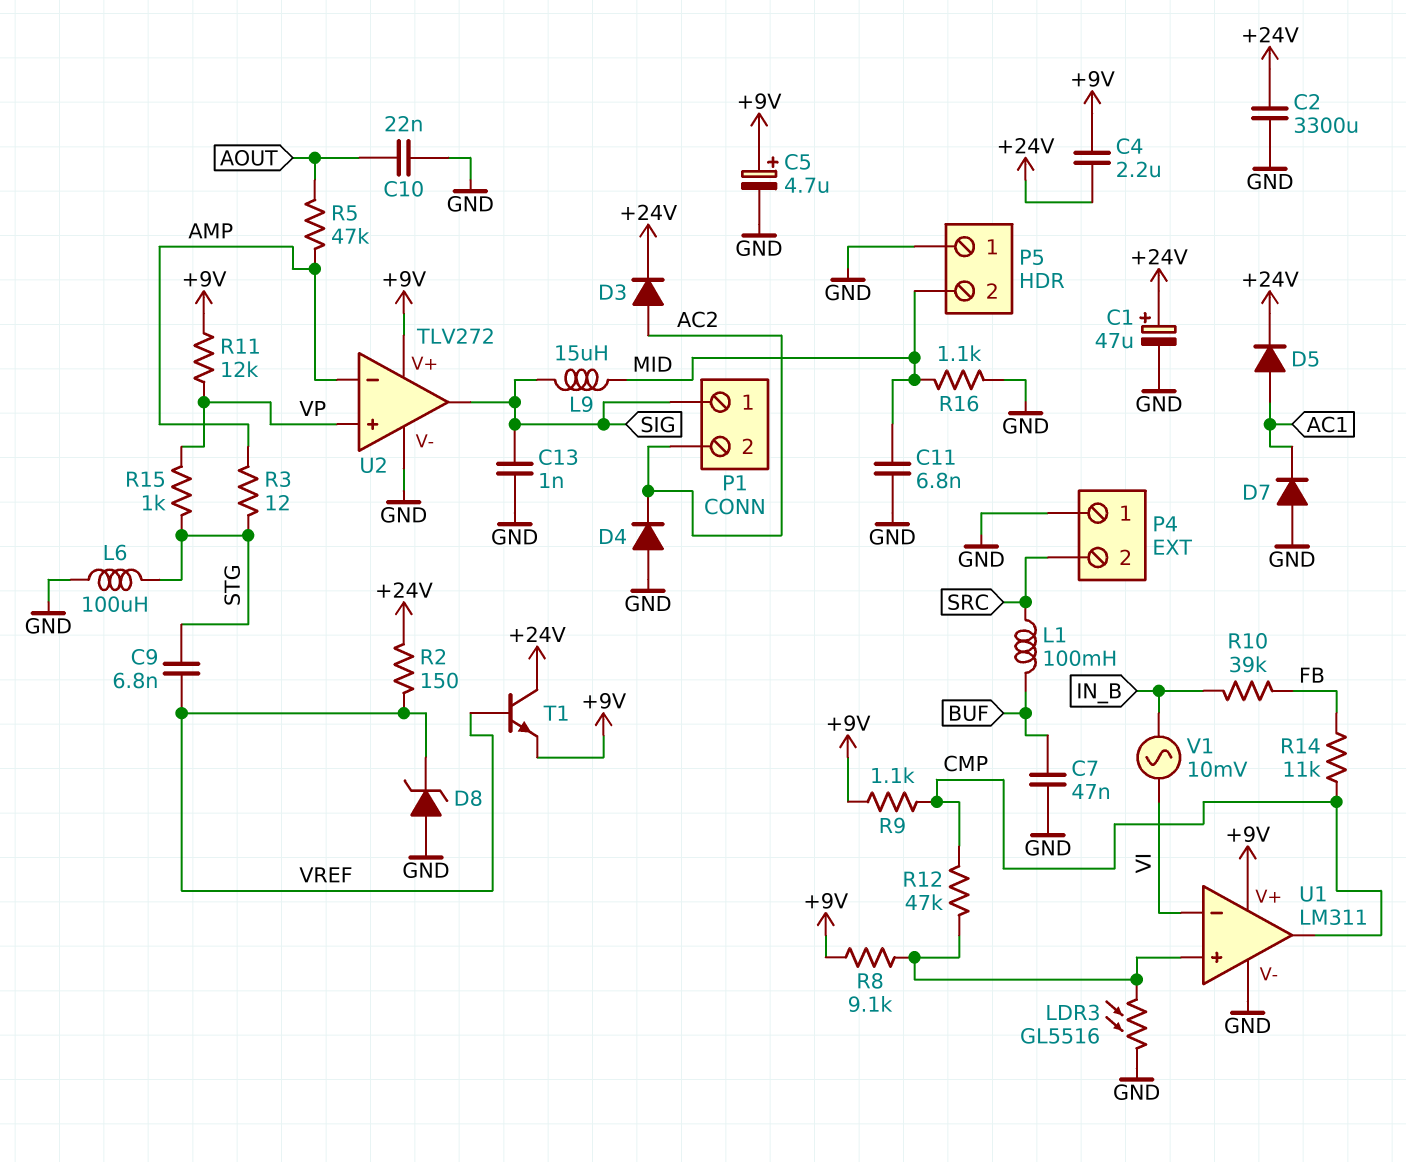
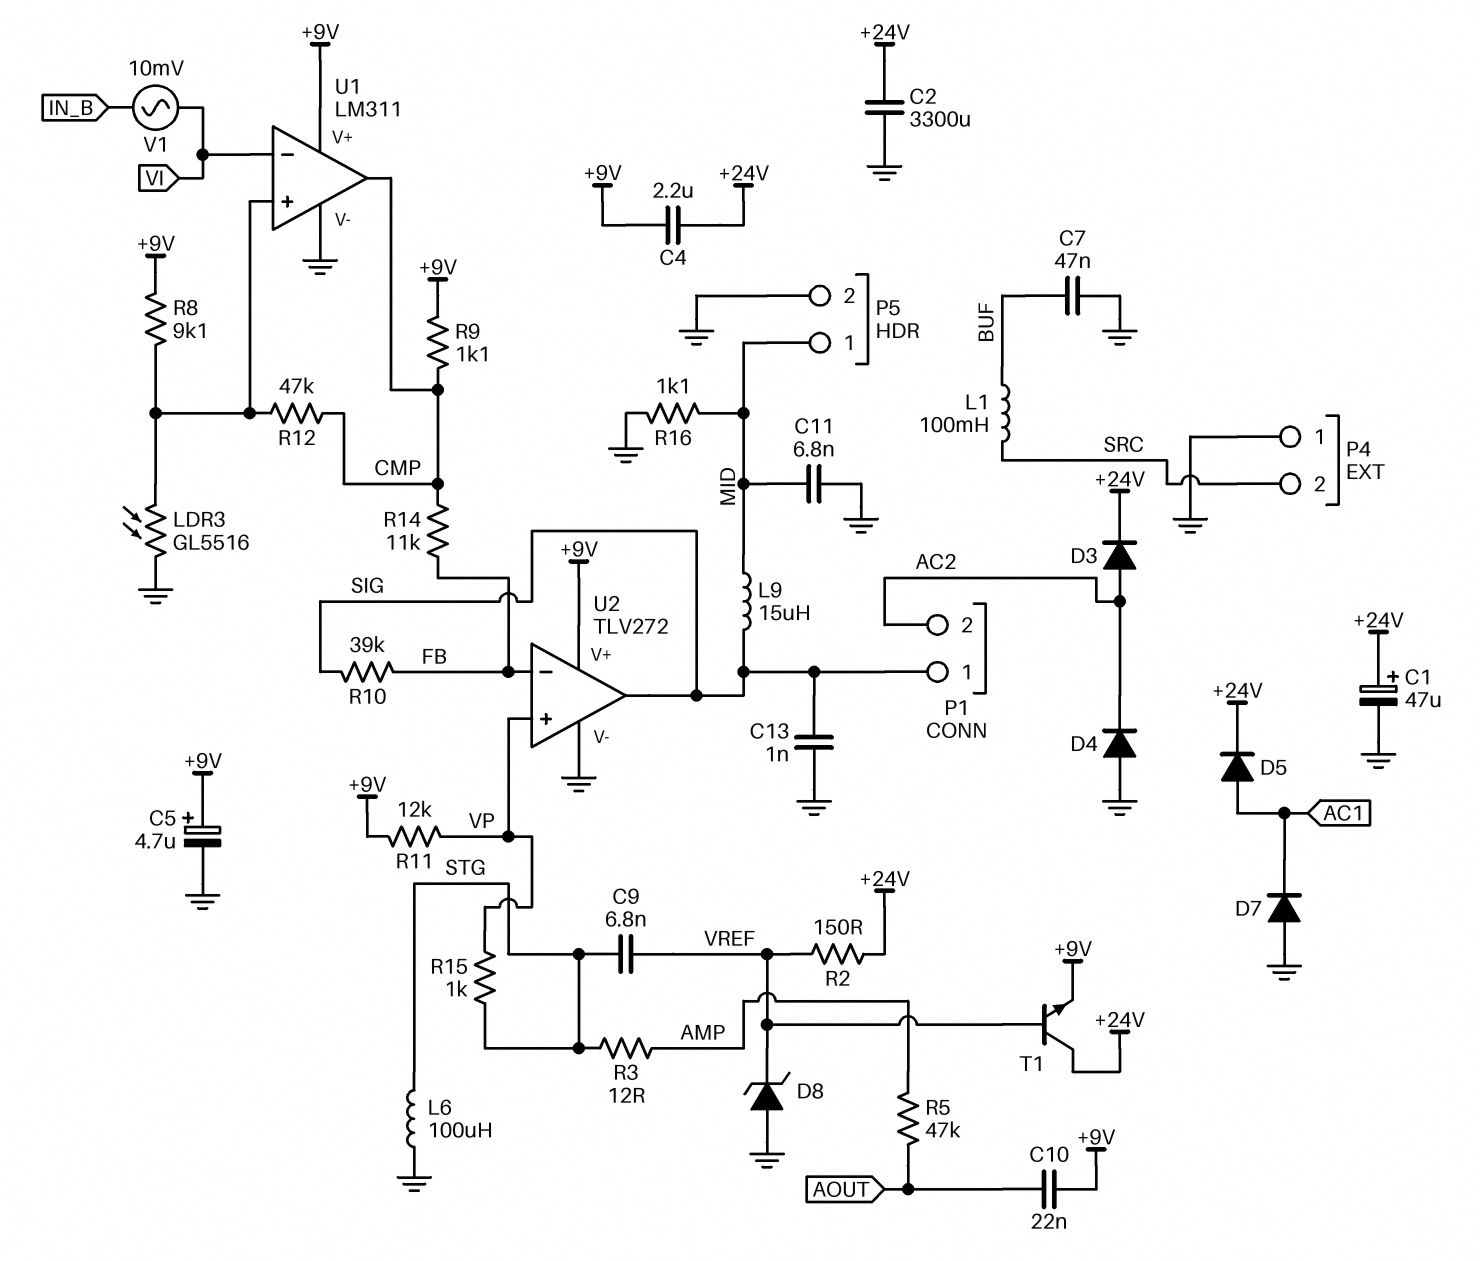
C10: 22nF (AOUT, GND) -> 22nF (+9V, AOUT)
P5 pin 1: GND -> MID
P5 pin 2: MID -> GND
R10: 39k (FB, IN_B) -> 39k (FB, SIG)
U2 pin in-: AMP -> FB

